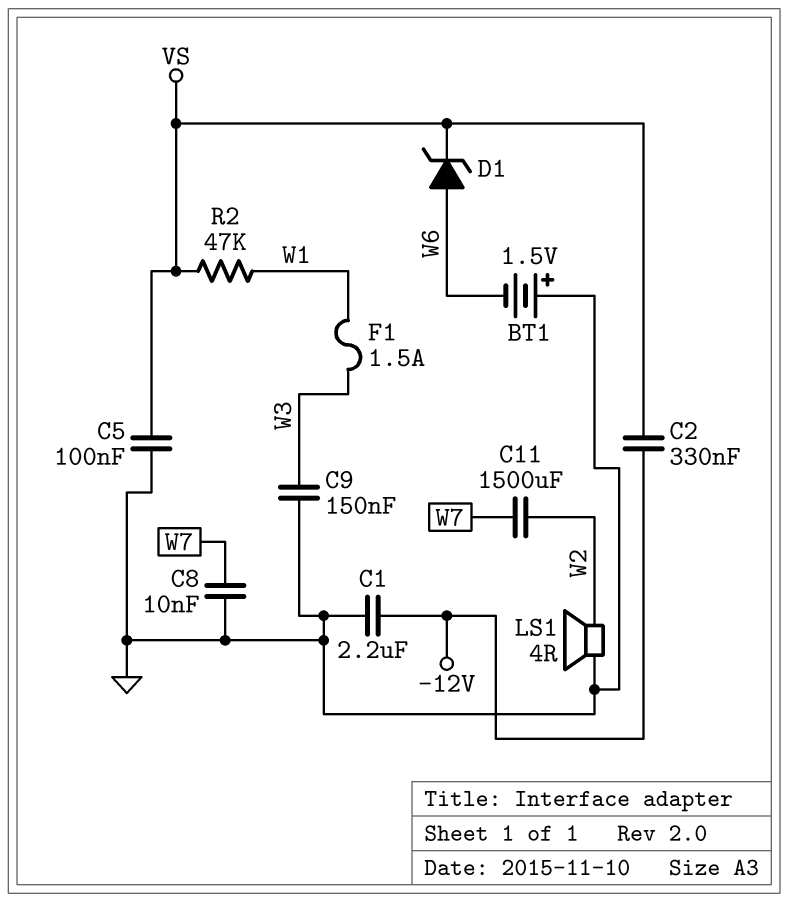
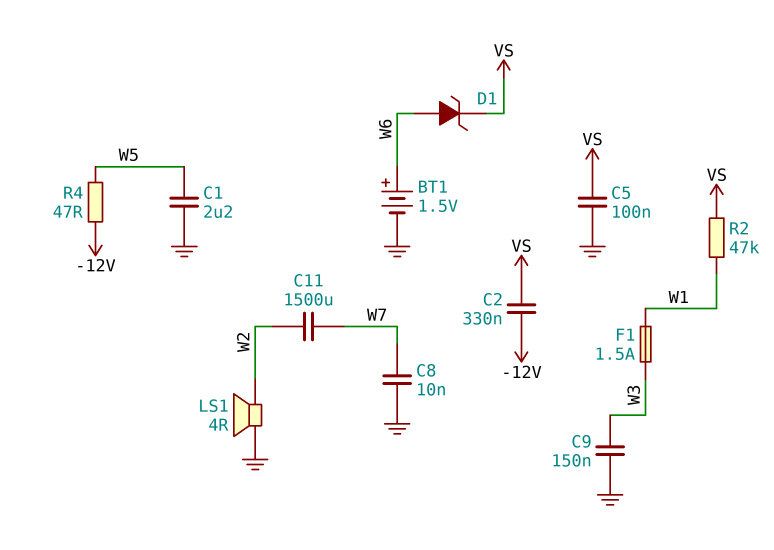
BT1: 1.5V (plus GND, minus W6) -> 1.5V (plus W6, minus GND)
C1: 2.2uF (-12V, GND) -> 2.2uF (GND, W5)
R4: none -> 47 (-12V, W5)

